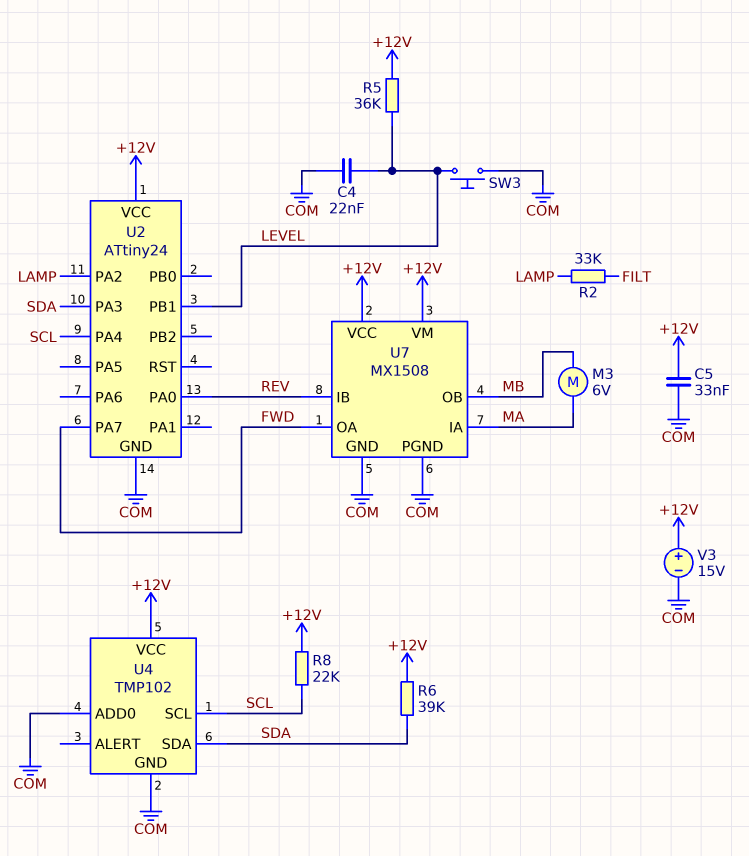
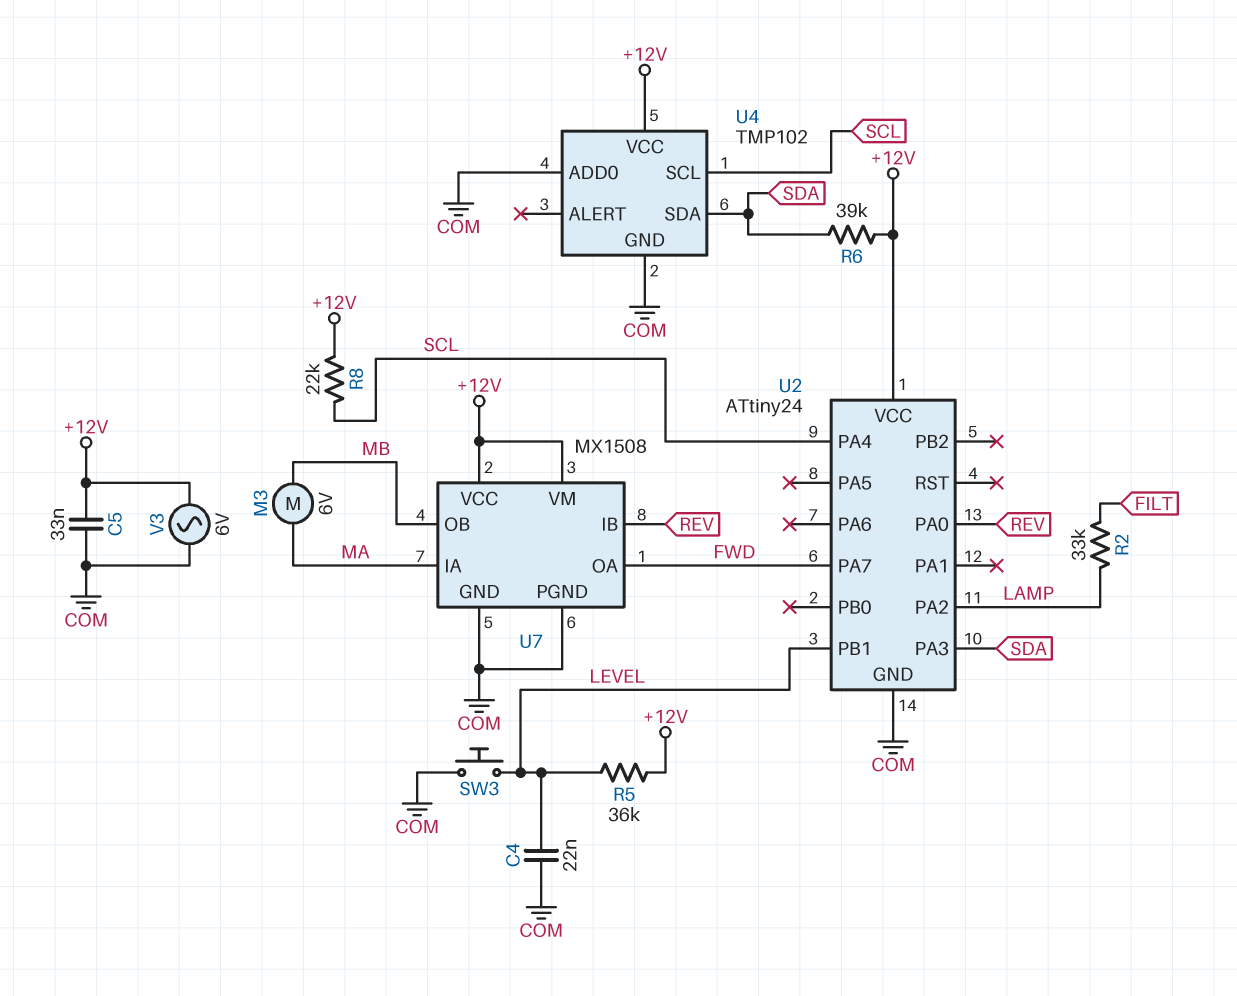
V3: 15V (plus +12V, minus COM) -> AC 6V (+12V, COM)

